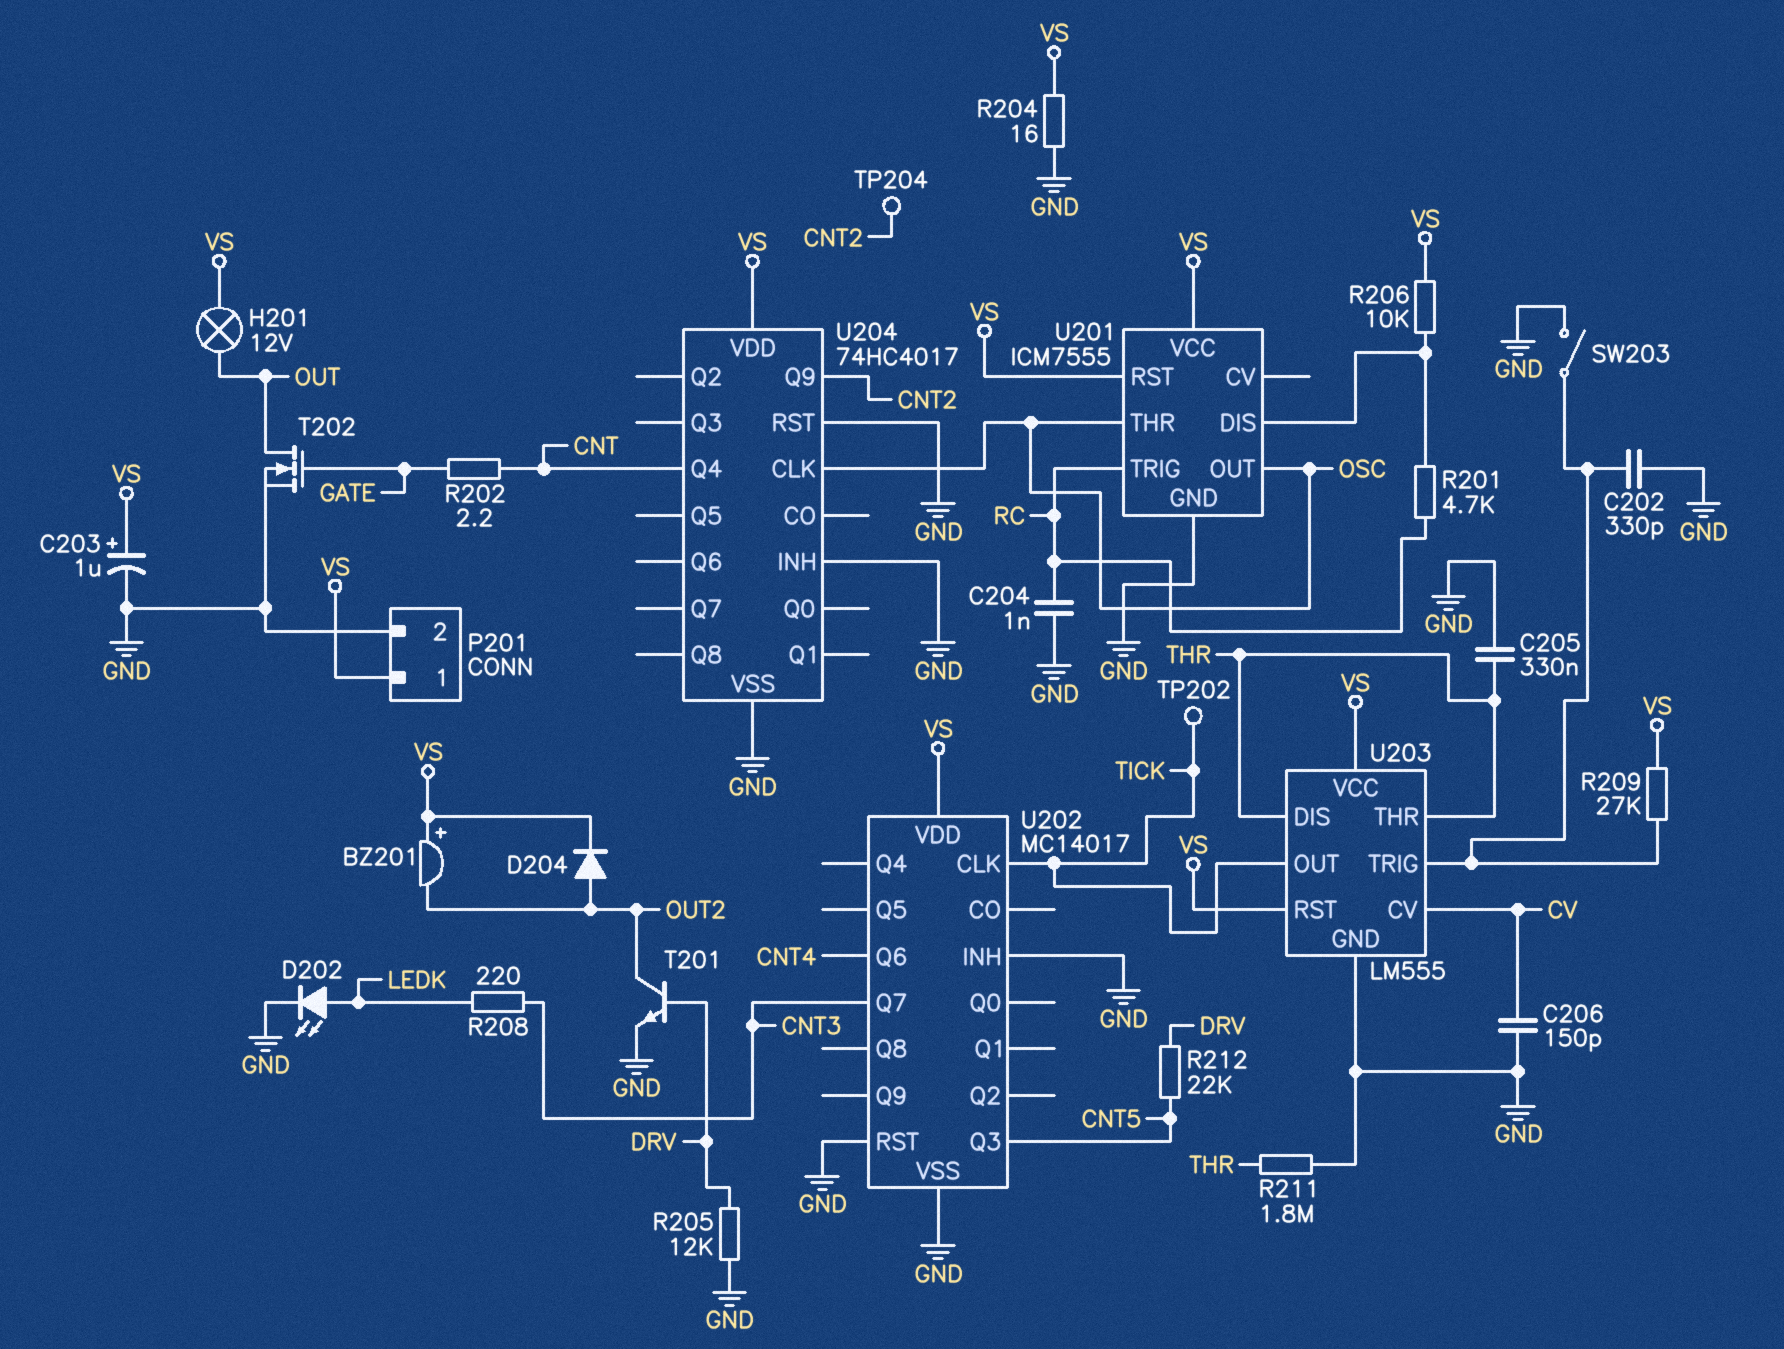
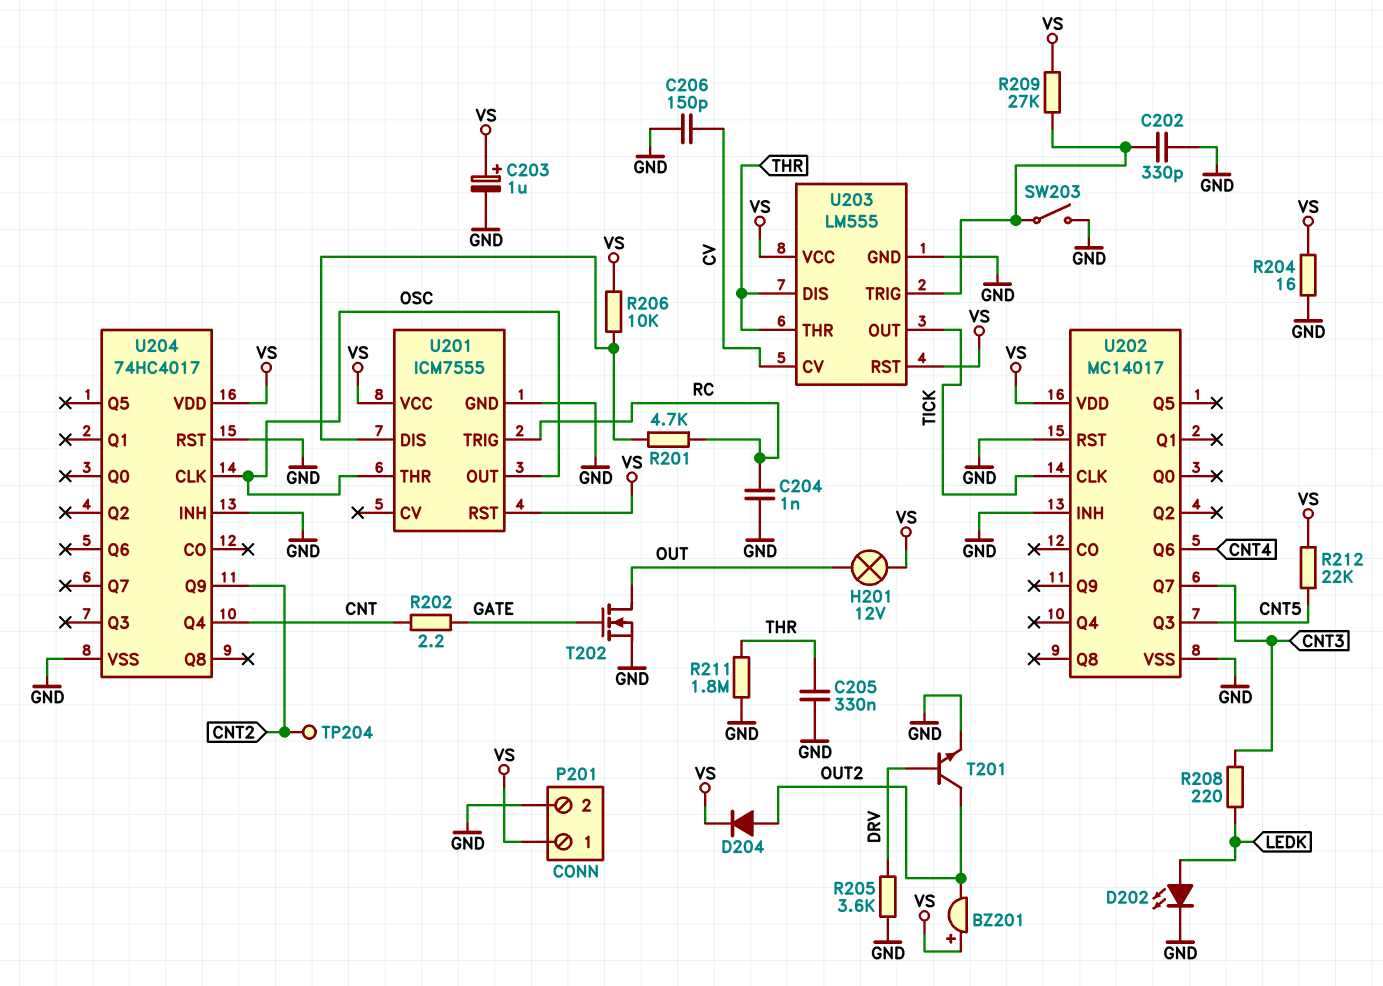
R205: 12k (DRV, GND) -> 3.6k (DRV, GND)
R212: 22k (CNT5, DRV) -> 22k (CNT5, VS)
TP202: test point (TICK) -> none

